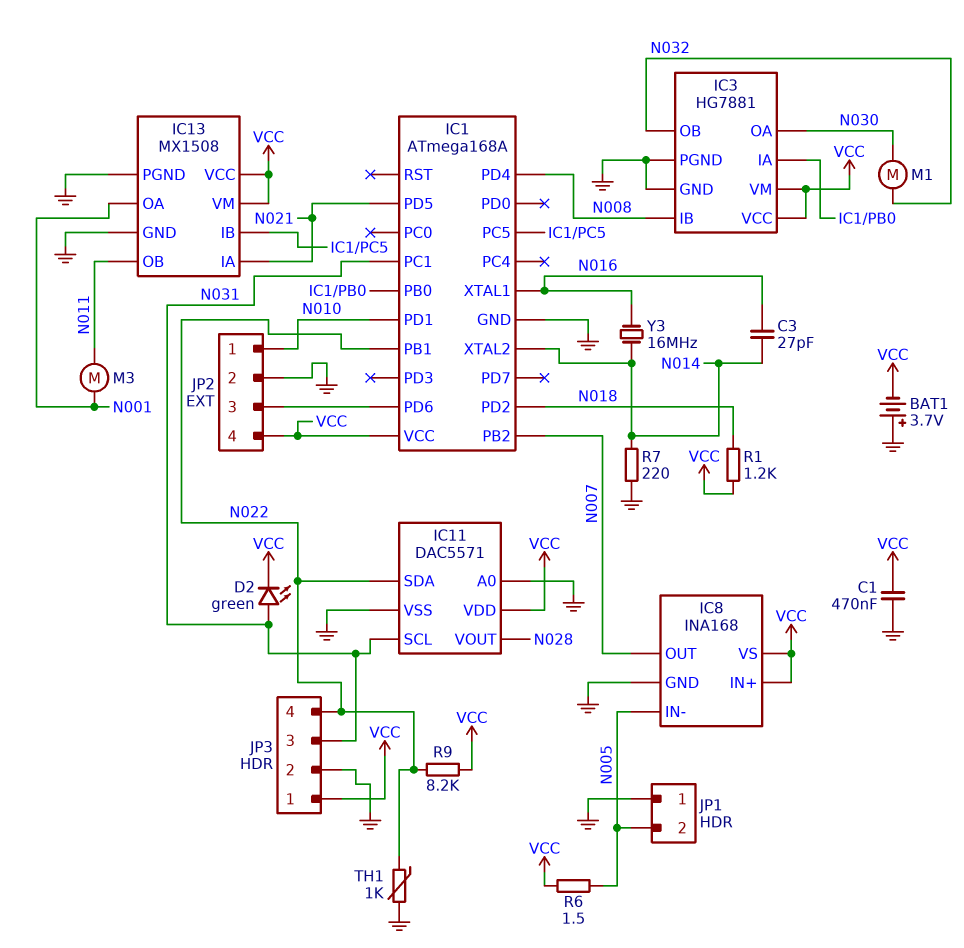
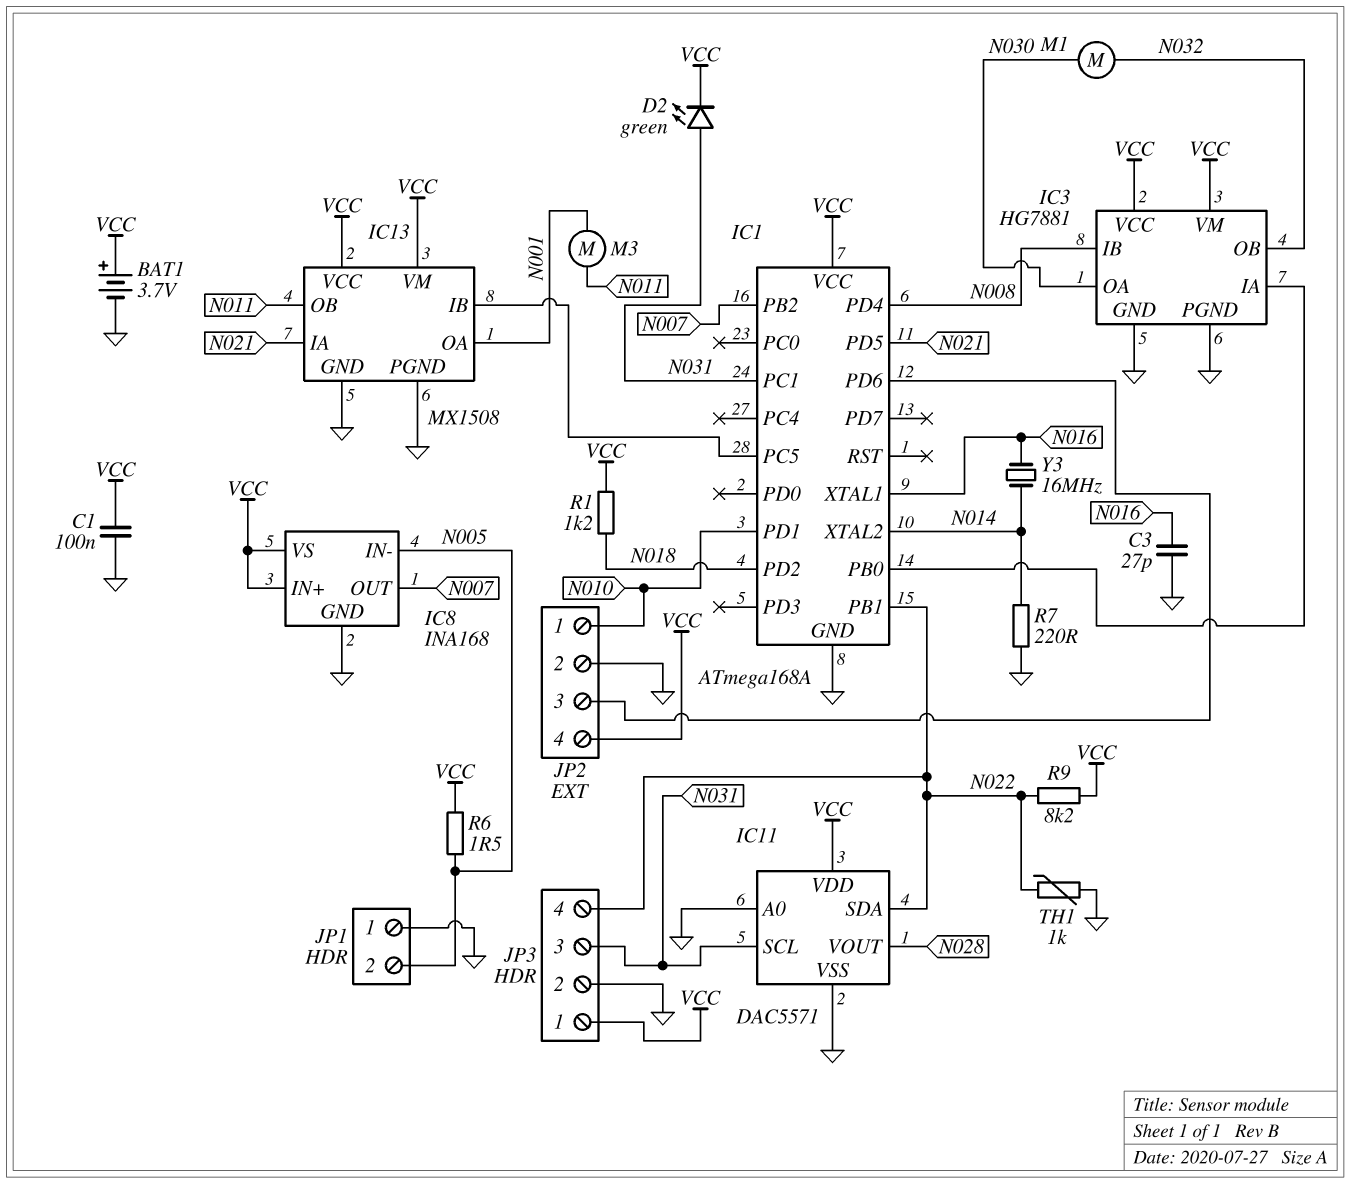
BAT1: 3.7V (plus GND, minus VCC) -> 3.7V (plus VCC, minus GND)
C1: 470nF (GND, VCC) -> 100nF (GND, VCC)
C3: 27pF (N014, N016) -> 27pF (GND, N016)

